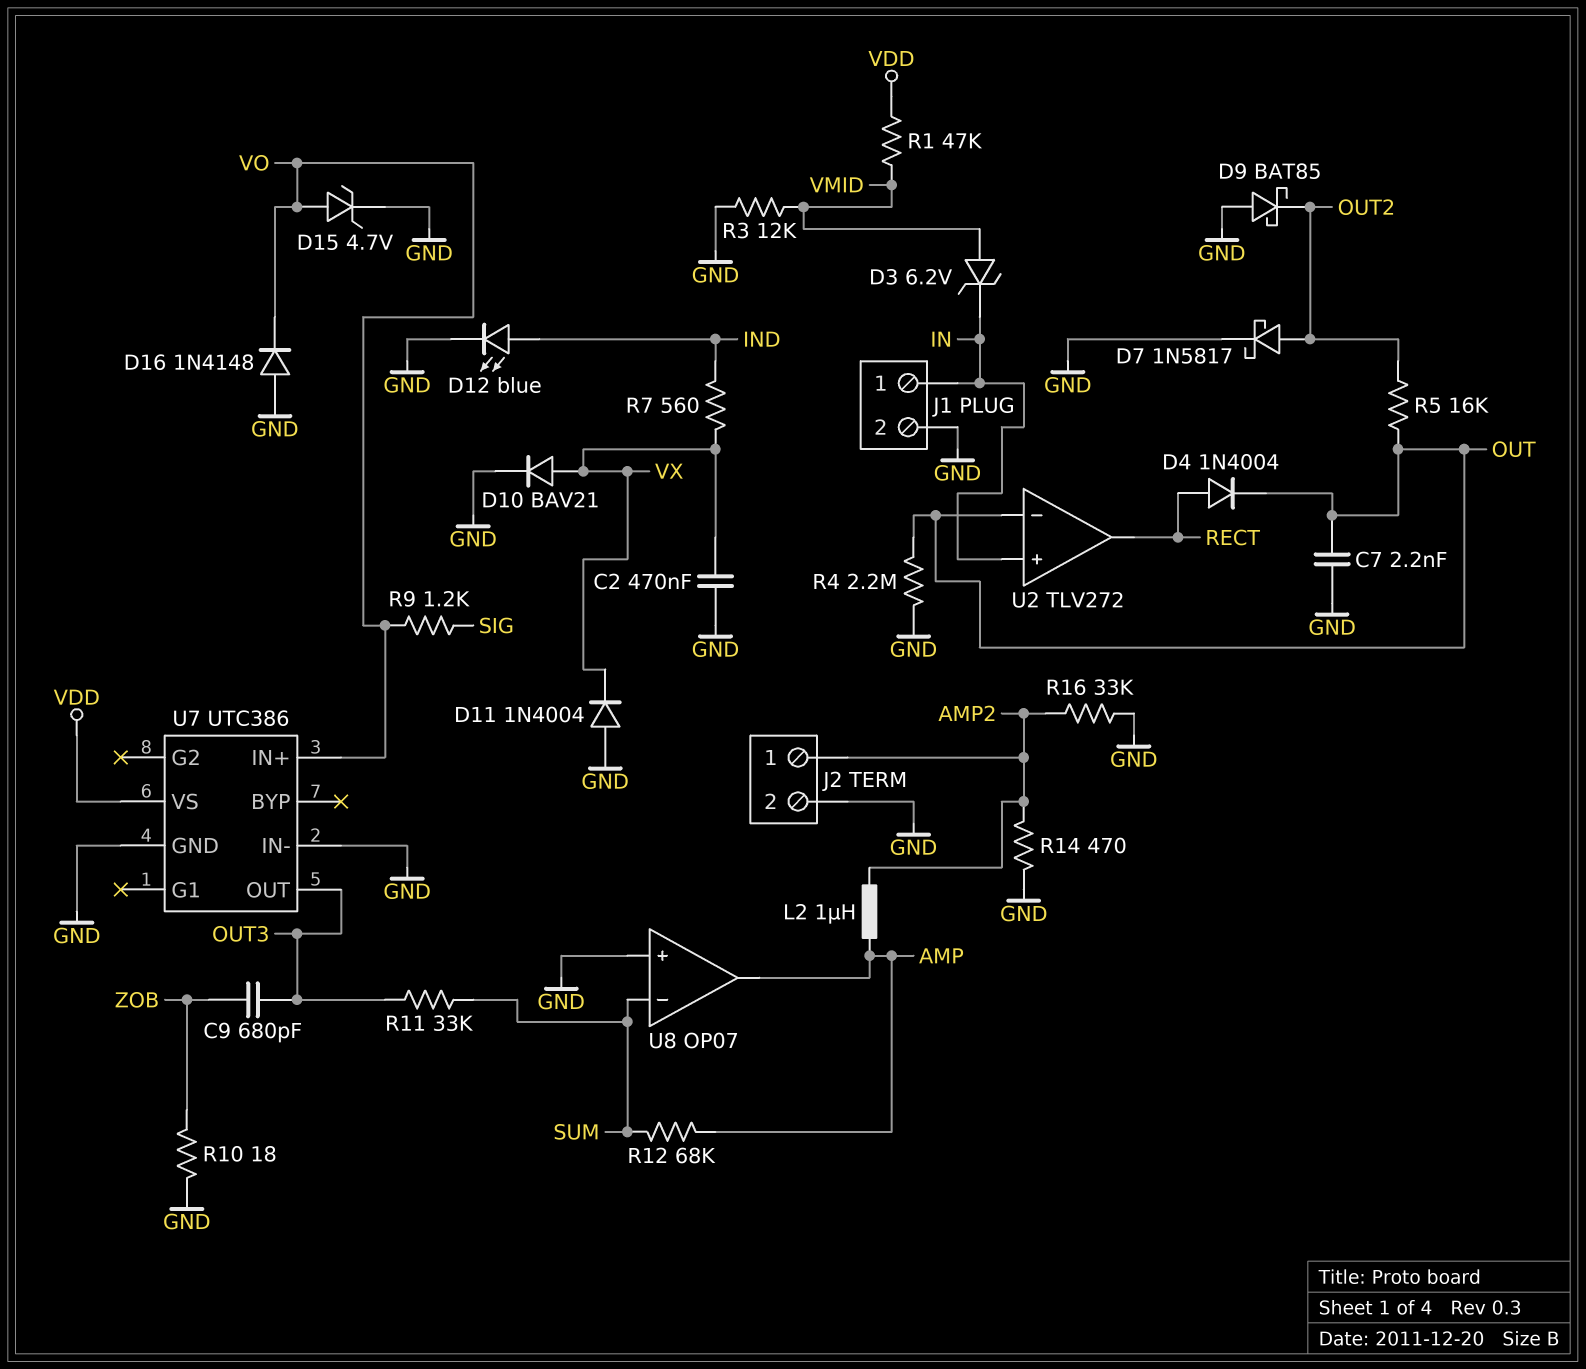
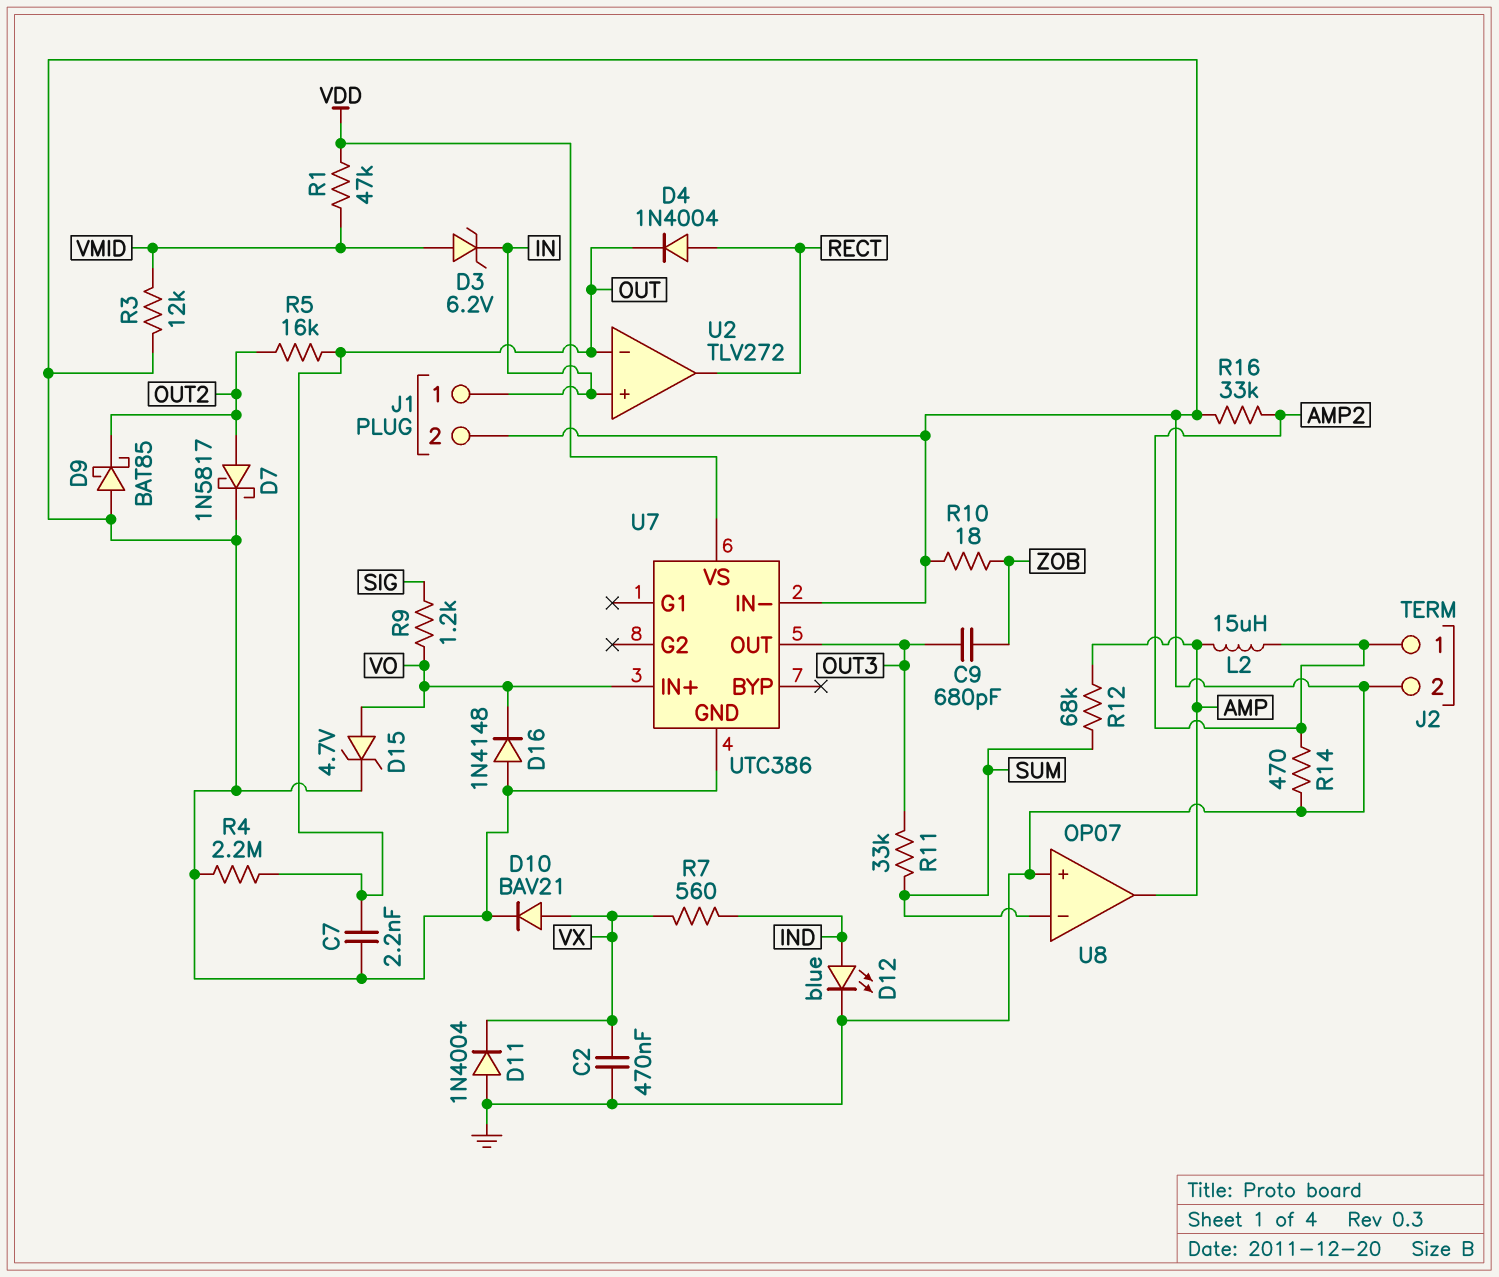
L2: 1uH (AMP, AMP2) -> 15uH (AMP, AMP2)

